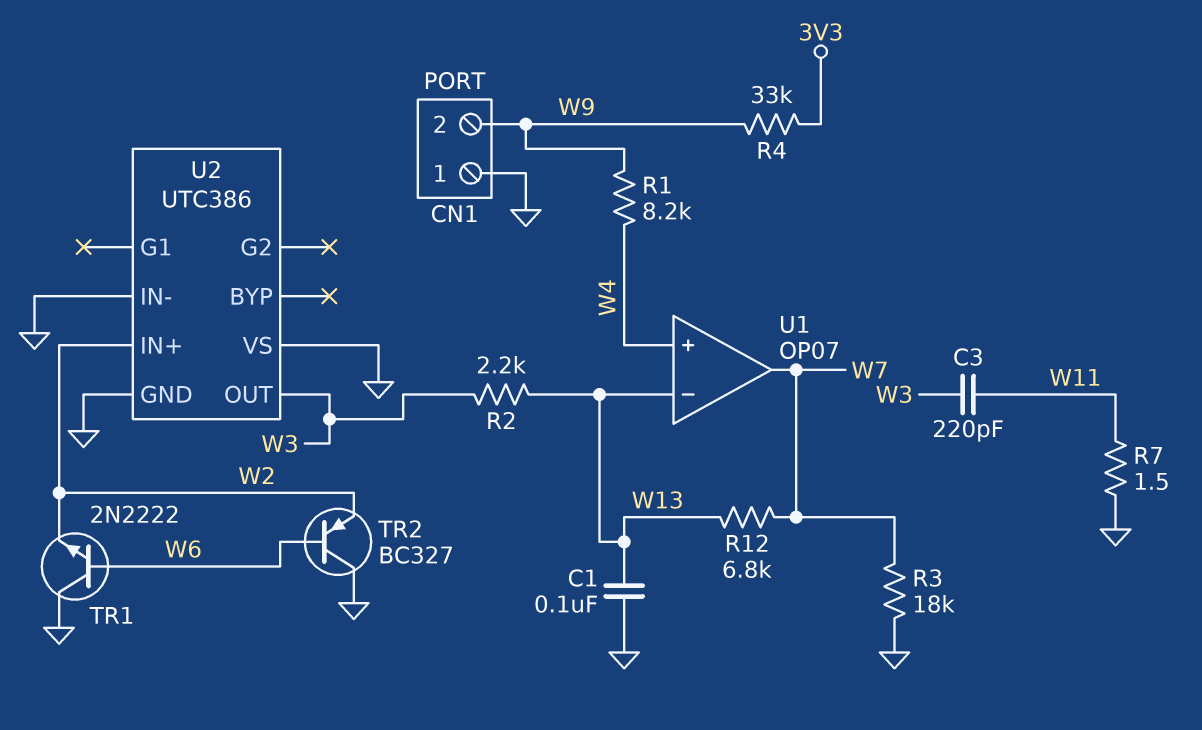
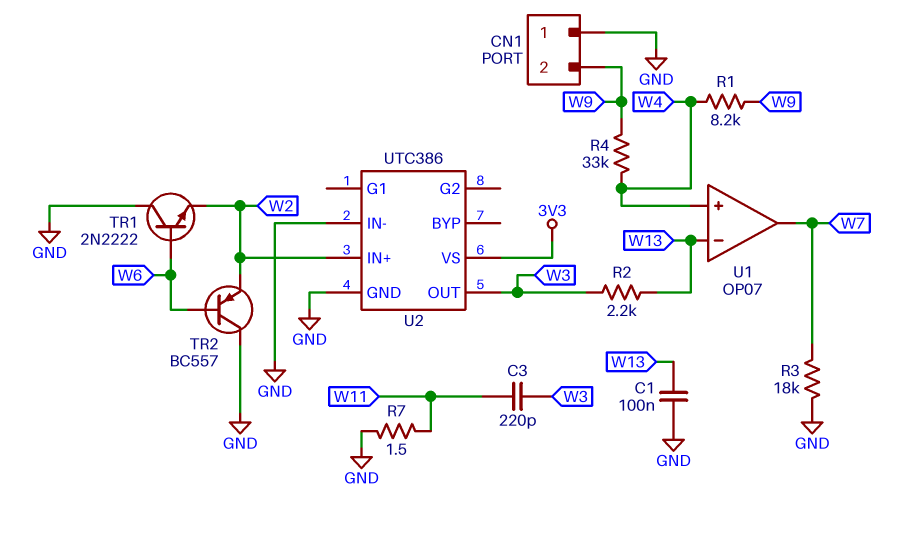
R4: 33k (3V3, W9) -> 33k (W4, W9)
R12: 6.8k (W7, W13) -> none
TR2: PNP BC327 (B W6, C GND, E W2) -> PNP BC557 (B W6, C GND, E W2)
U2 pin VS: GND -> 3V3

